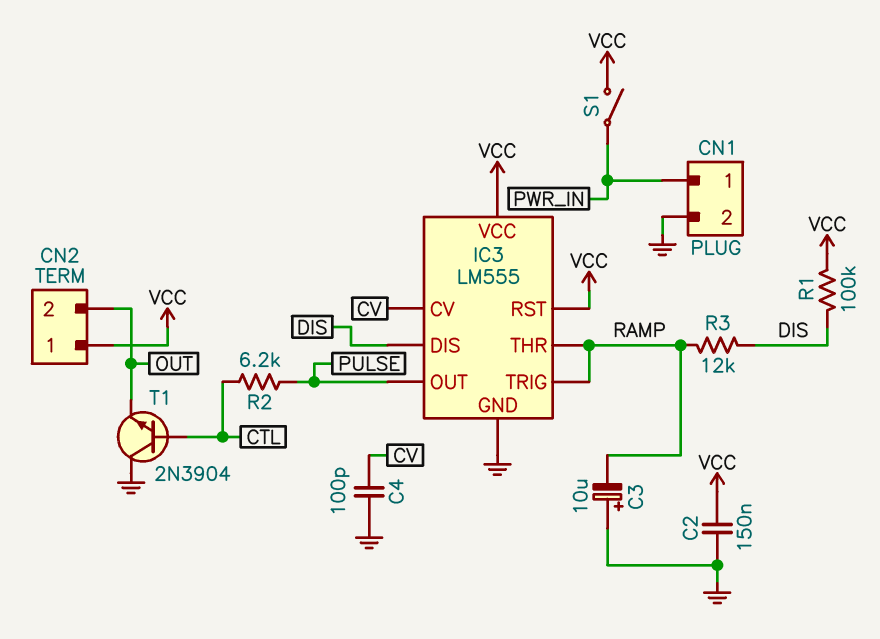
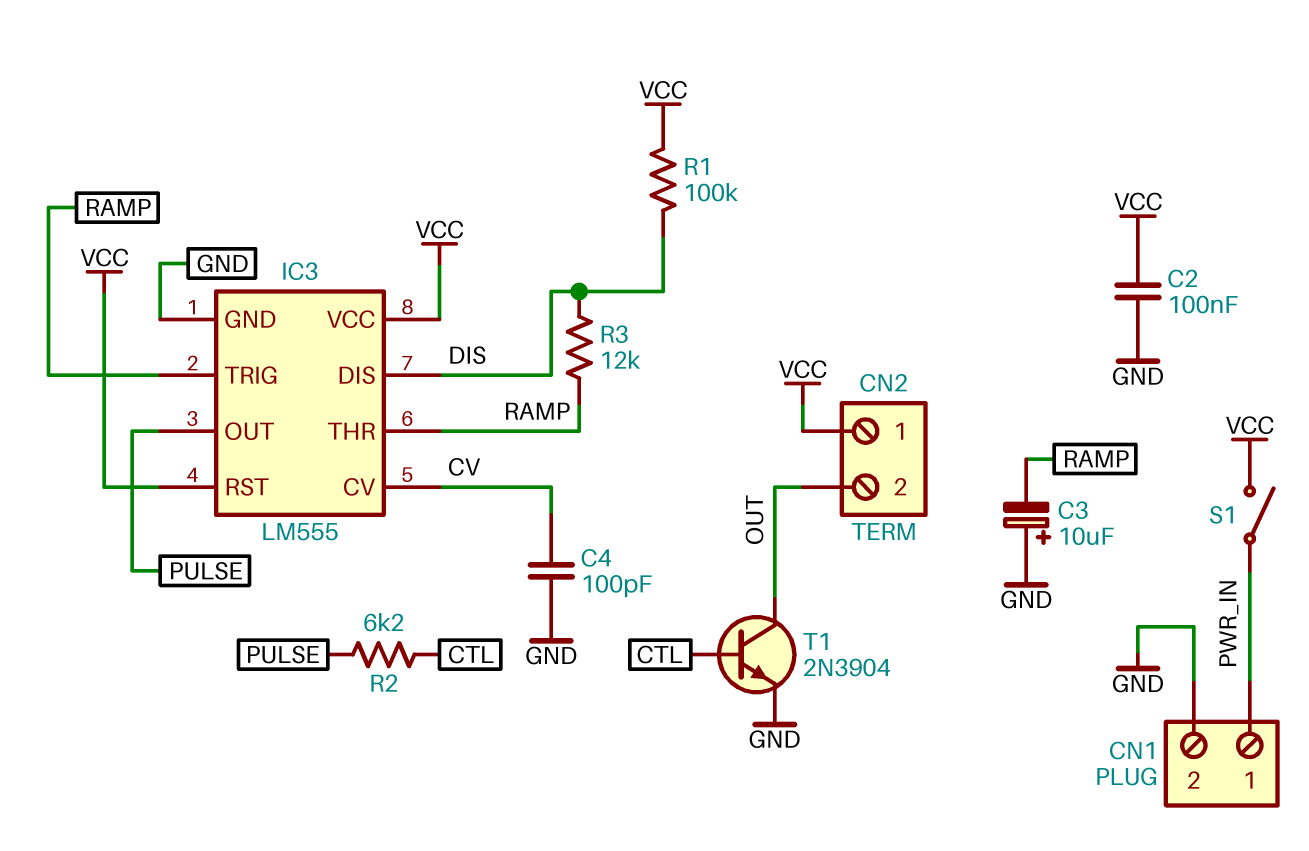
C2: 150nF (GND, VCC) -> 100nF (GND, VCC)
T1: NPN 2N3904 (B CTL, C GND, E OUT) -> NPN 2N3904 (B CTL, C OUT, E GND)

